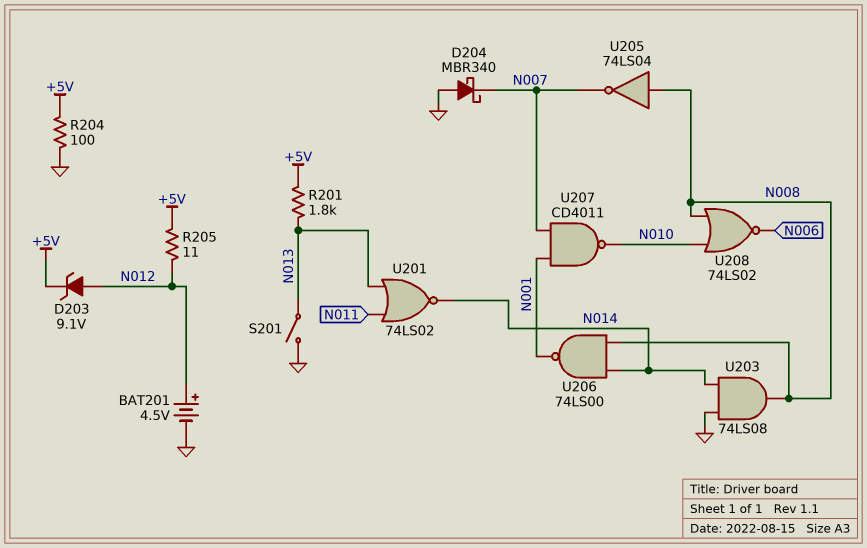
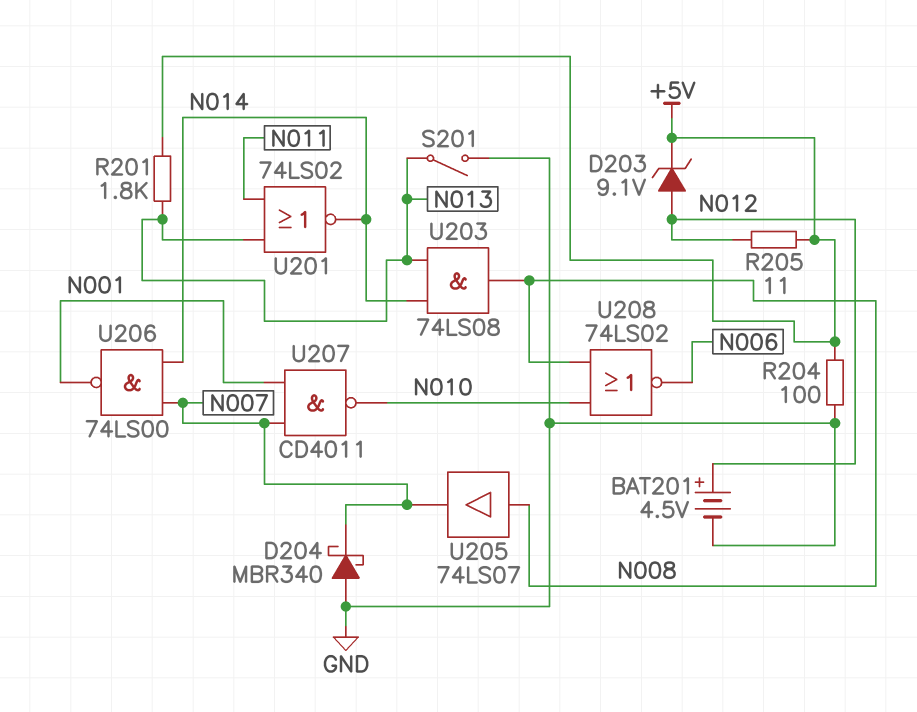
U203: AND 74LS08 (in GND, in N014, out N008) -> AND 74LS08 (in N013, in N014, out N008)
U205: NOT 74LS04 (in N008, out N007) -> buffer 74LS07 (in N008, out N007)
U206: NAND 74LS00 (in N008, in N014, out N001) -> NAND 74LS00 (in N007, in N014, out N001)

